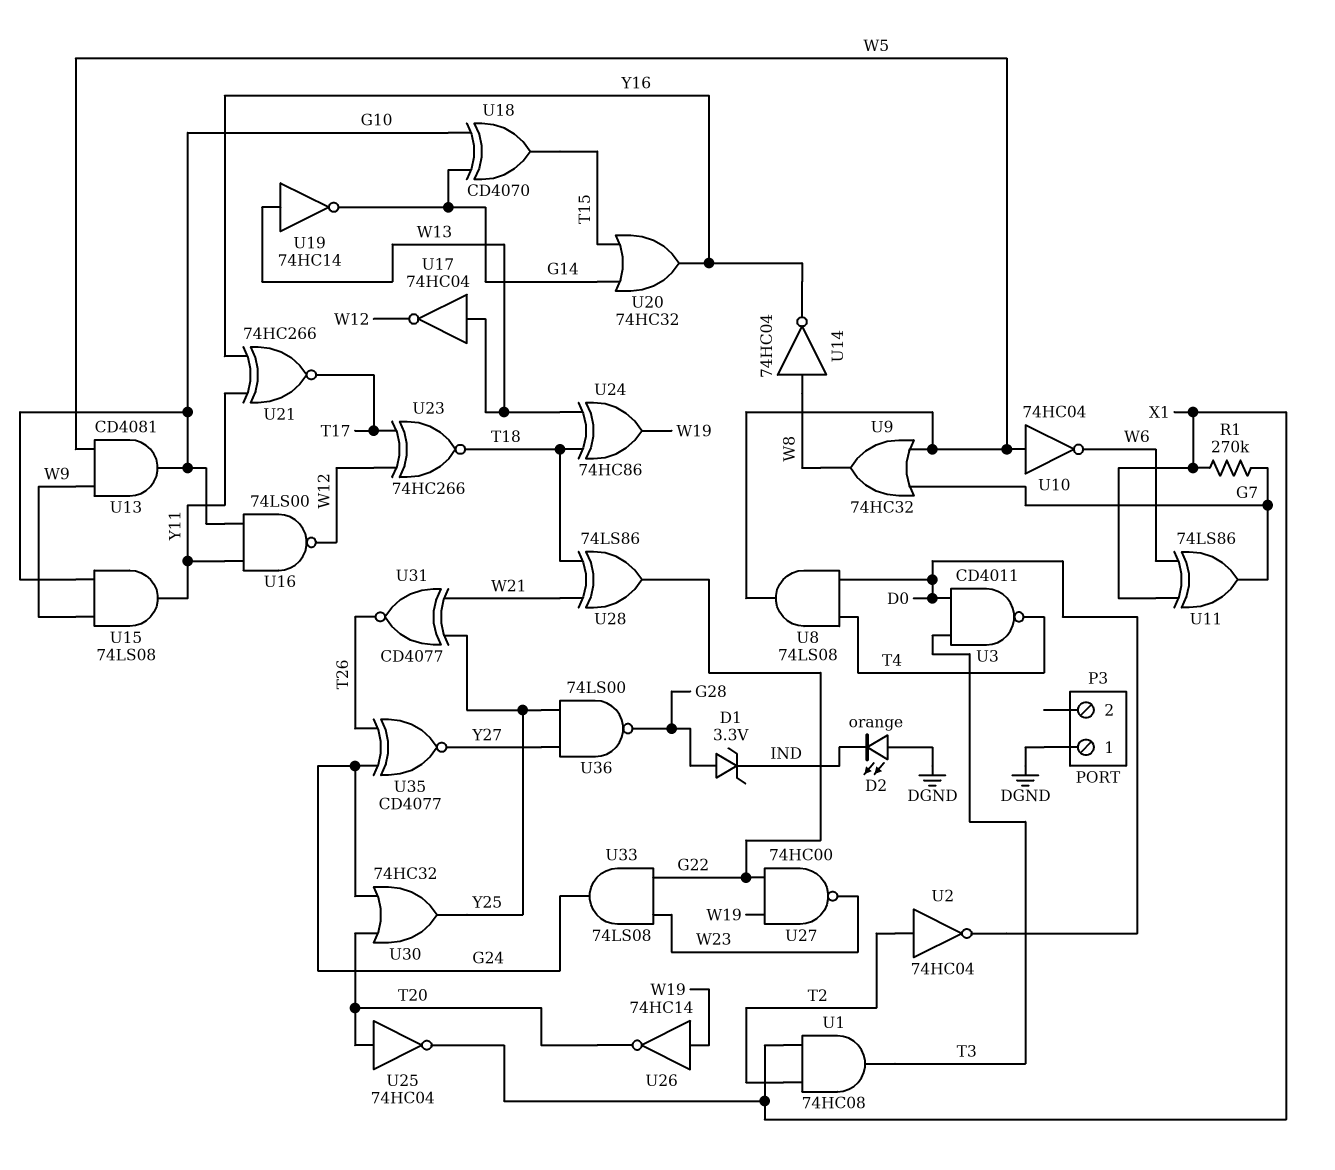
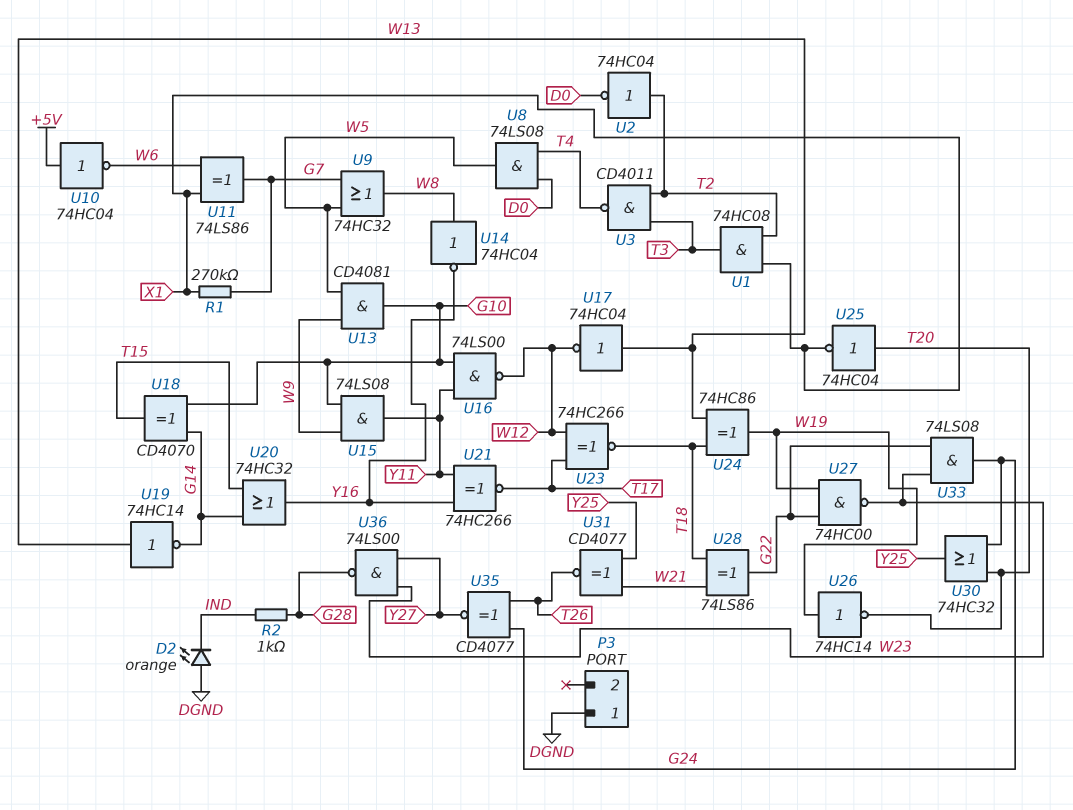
D1: zener 3.3V (A G28, K IND) -> none
R2: none -> 1k (G28, IND)
U3: NAND CD4011 (in D0, in T3, out T4) -> NAND CD4011 (in T2, in T3, out T4)
U10: NOT 74HC04 (in W5, out W6) -> NOT 74HC04 (in +5V, out W6)
U36: NAND 74LS00 (in Y25, in Y27, out G28) -> NAND 74LS00 (in W23, in Y27, out G28)

